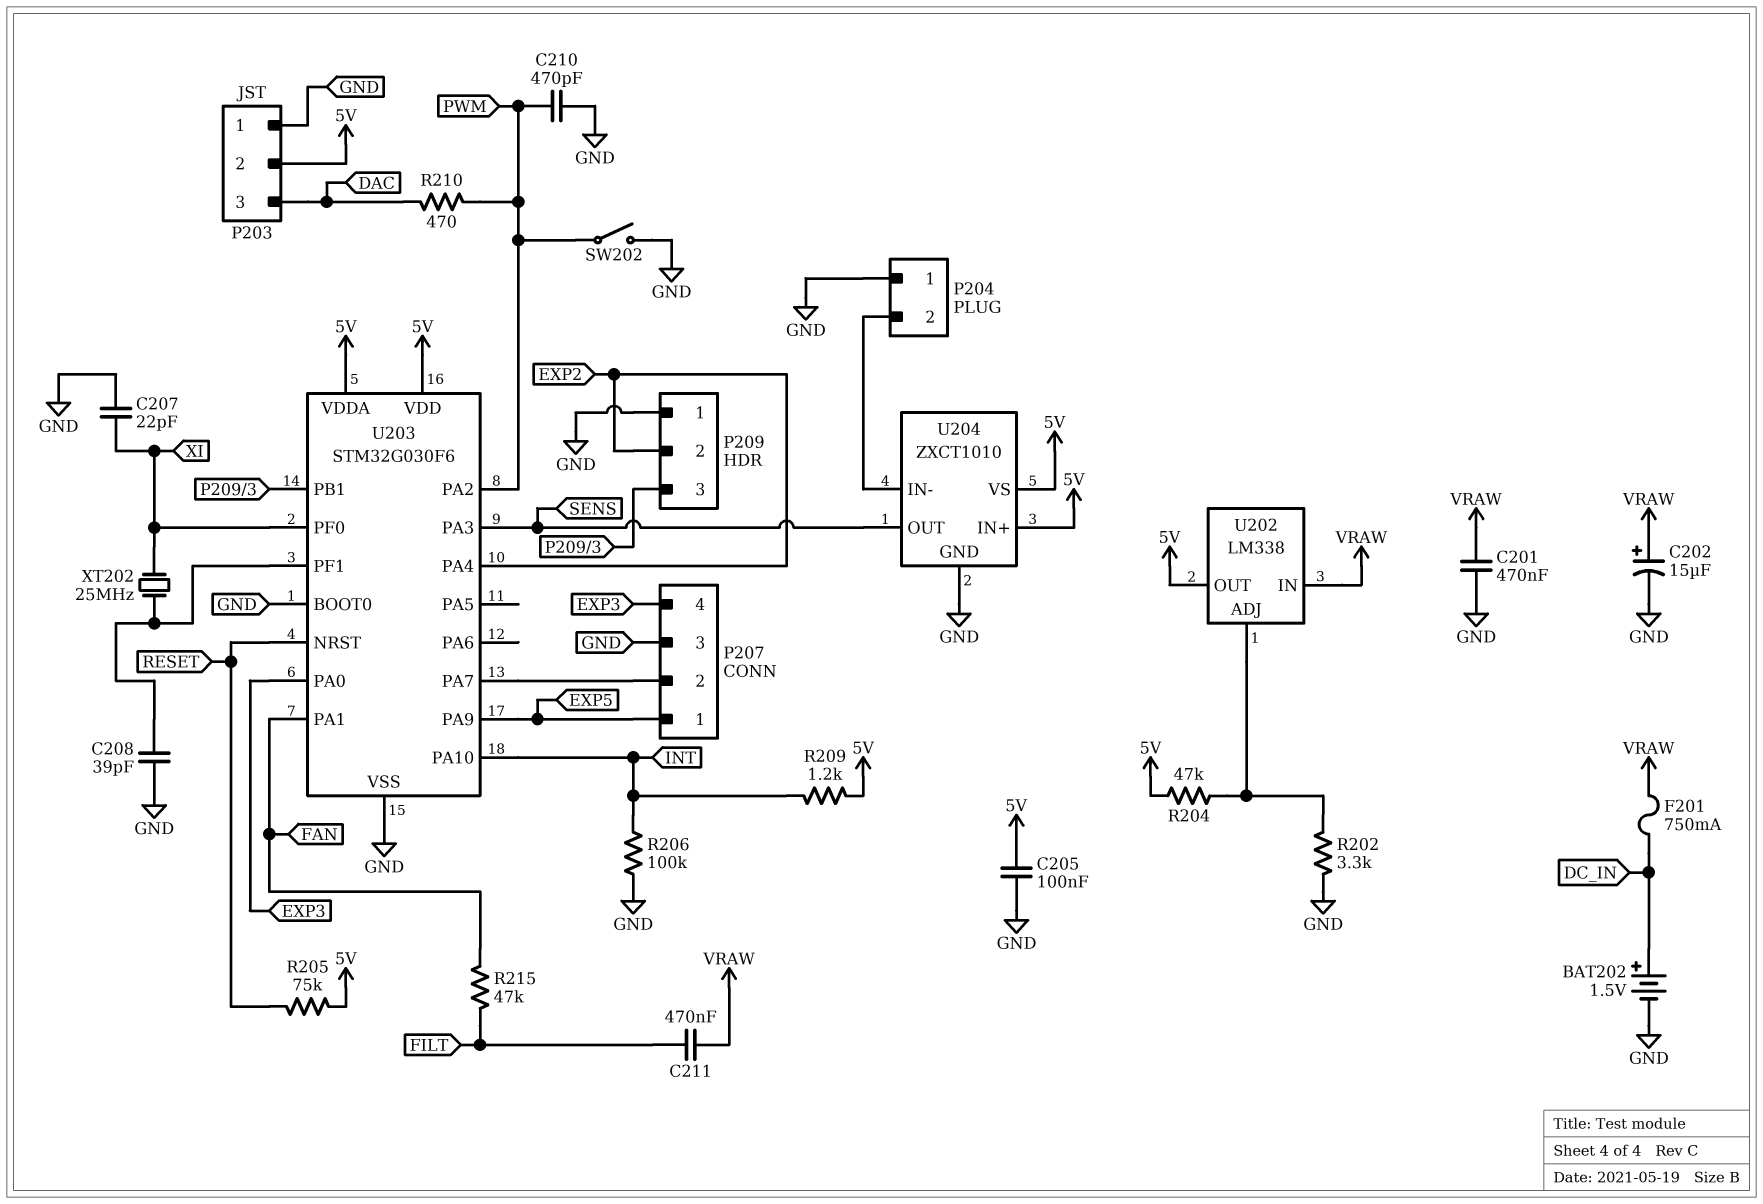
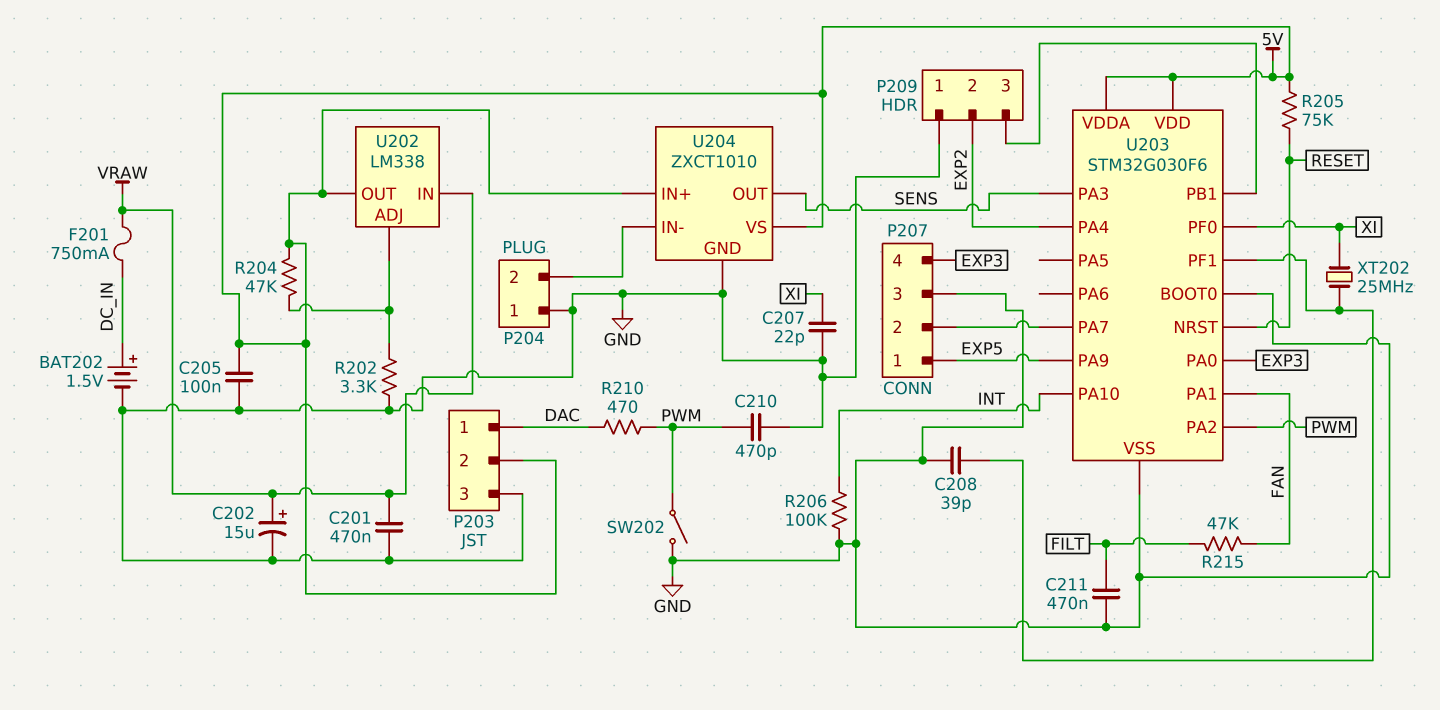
C211: 470nF (FILT, VRAW) -> 470nF (FILT, GND)
P203 pin 1: GND -> DAC
P203 pin 3: DAC -> GND
R209: 1.2k (5V, INT) -> none

